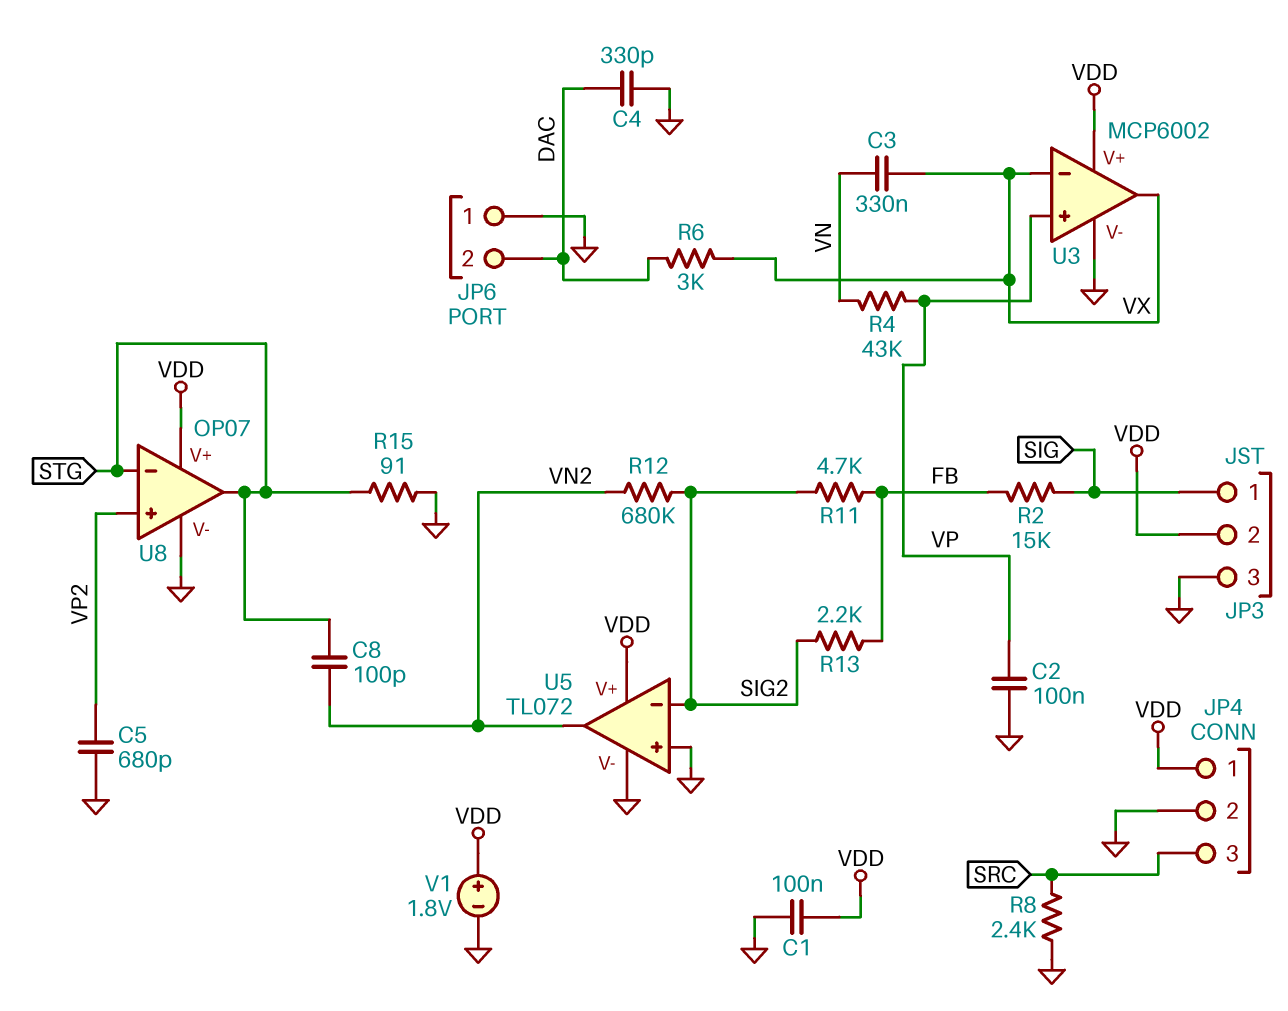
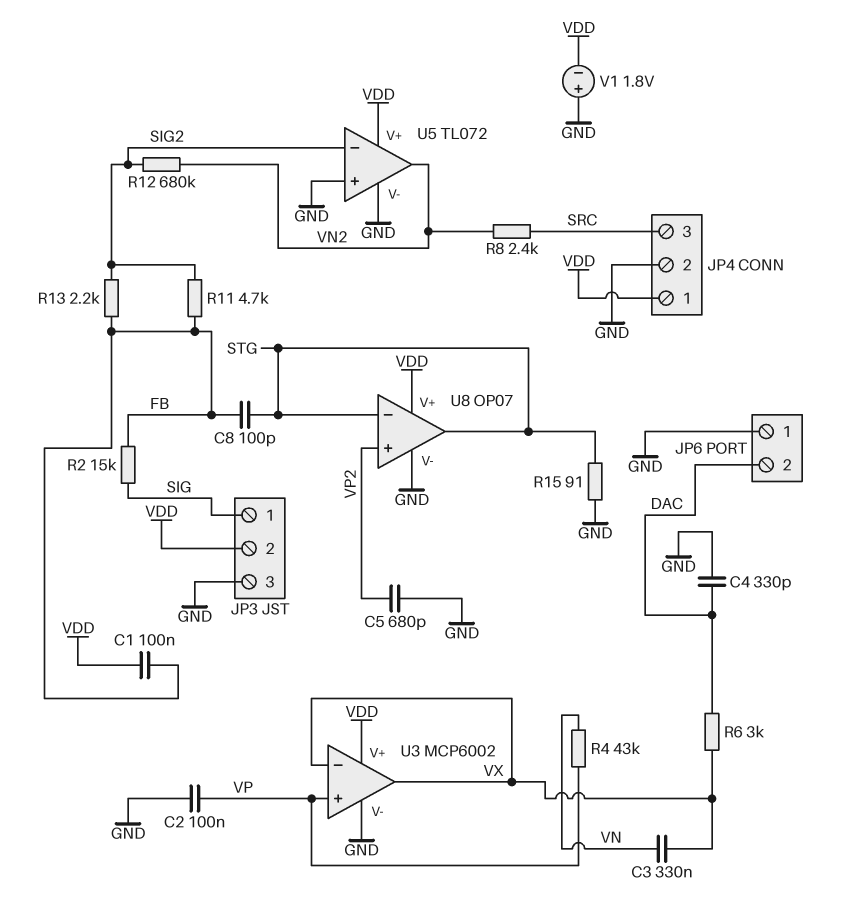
C1: 100nF (GND, VDD) -> 100nF (FB, VDD)
C8: 100pF (STG, VN2) -> 100pF (FB, STG)
R8: 2.4k (GND, SRC) -> 2.4k (SRC, VN2)
V1: 1.8V (plus VDD, minus GND) -> 1.8V (plus GND, minus VDD)

